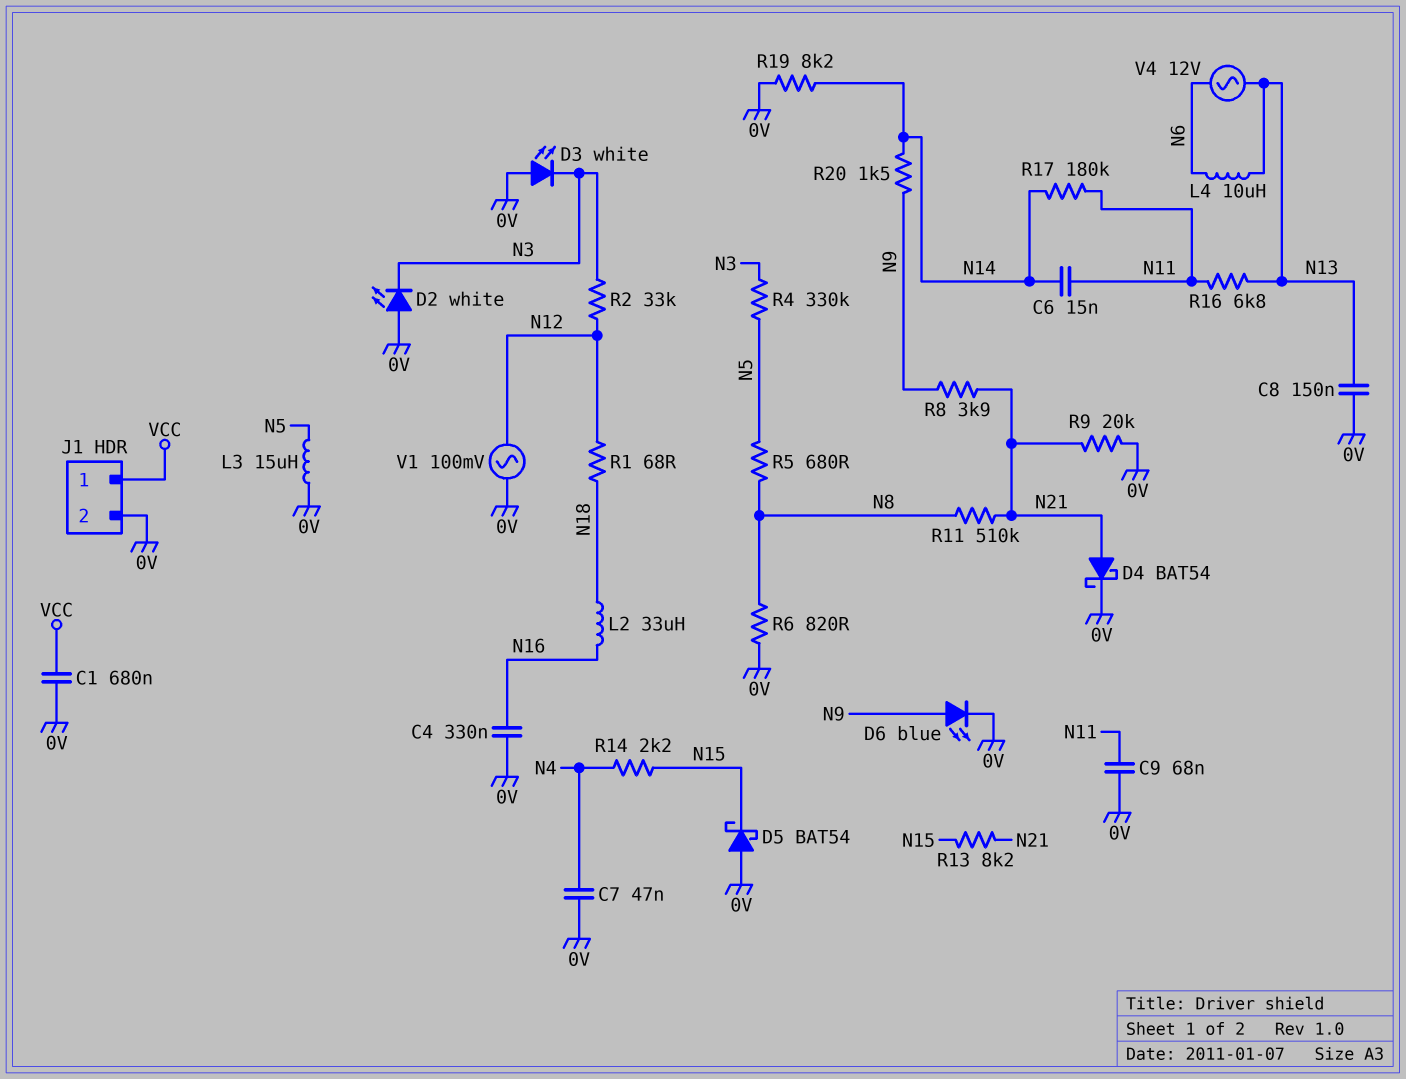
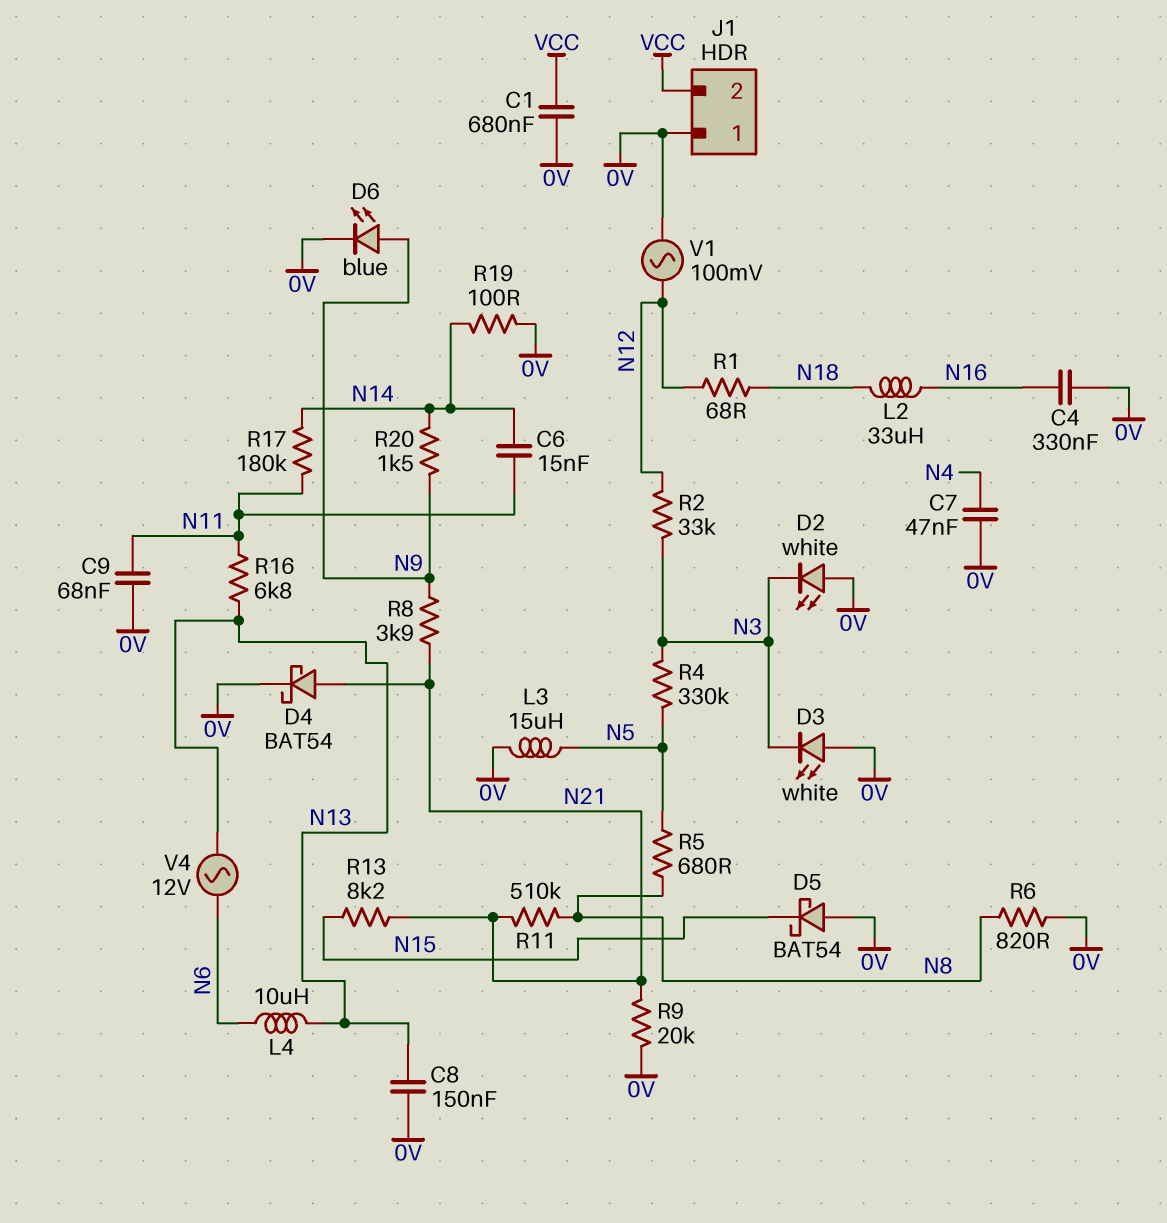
J1 pin 1: VCC -> 0V
J1 pin 2: 0V -> VCC
R14: 2.2k (N4, N15) -> none
R19: 8.2k (0V, N14) -> 100 (0V, N14)

